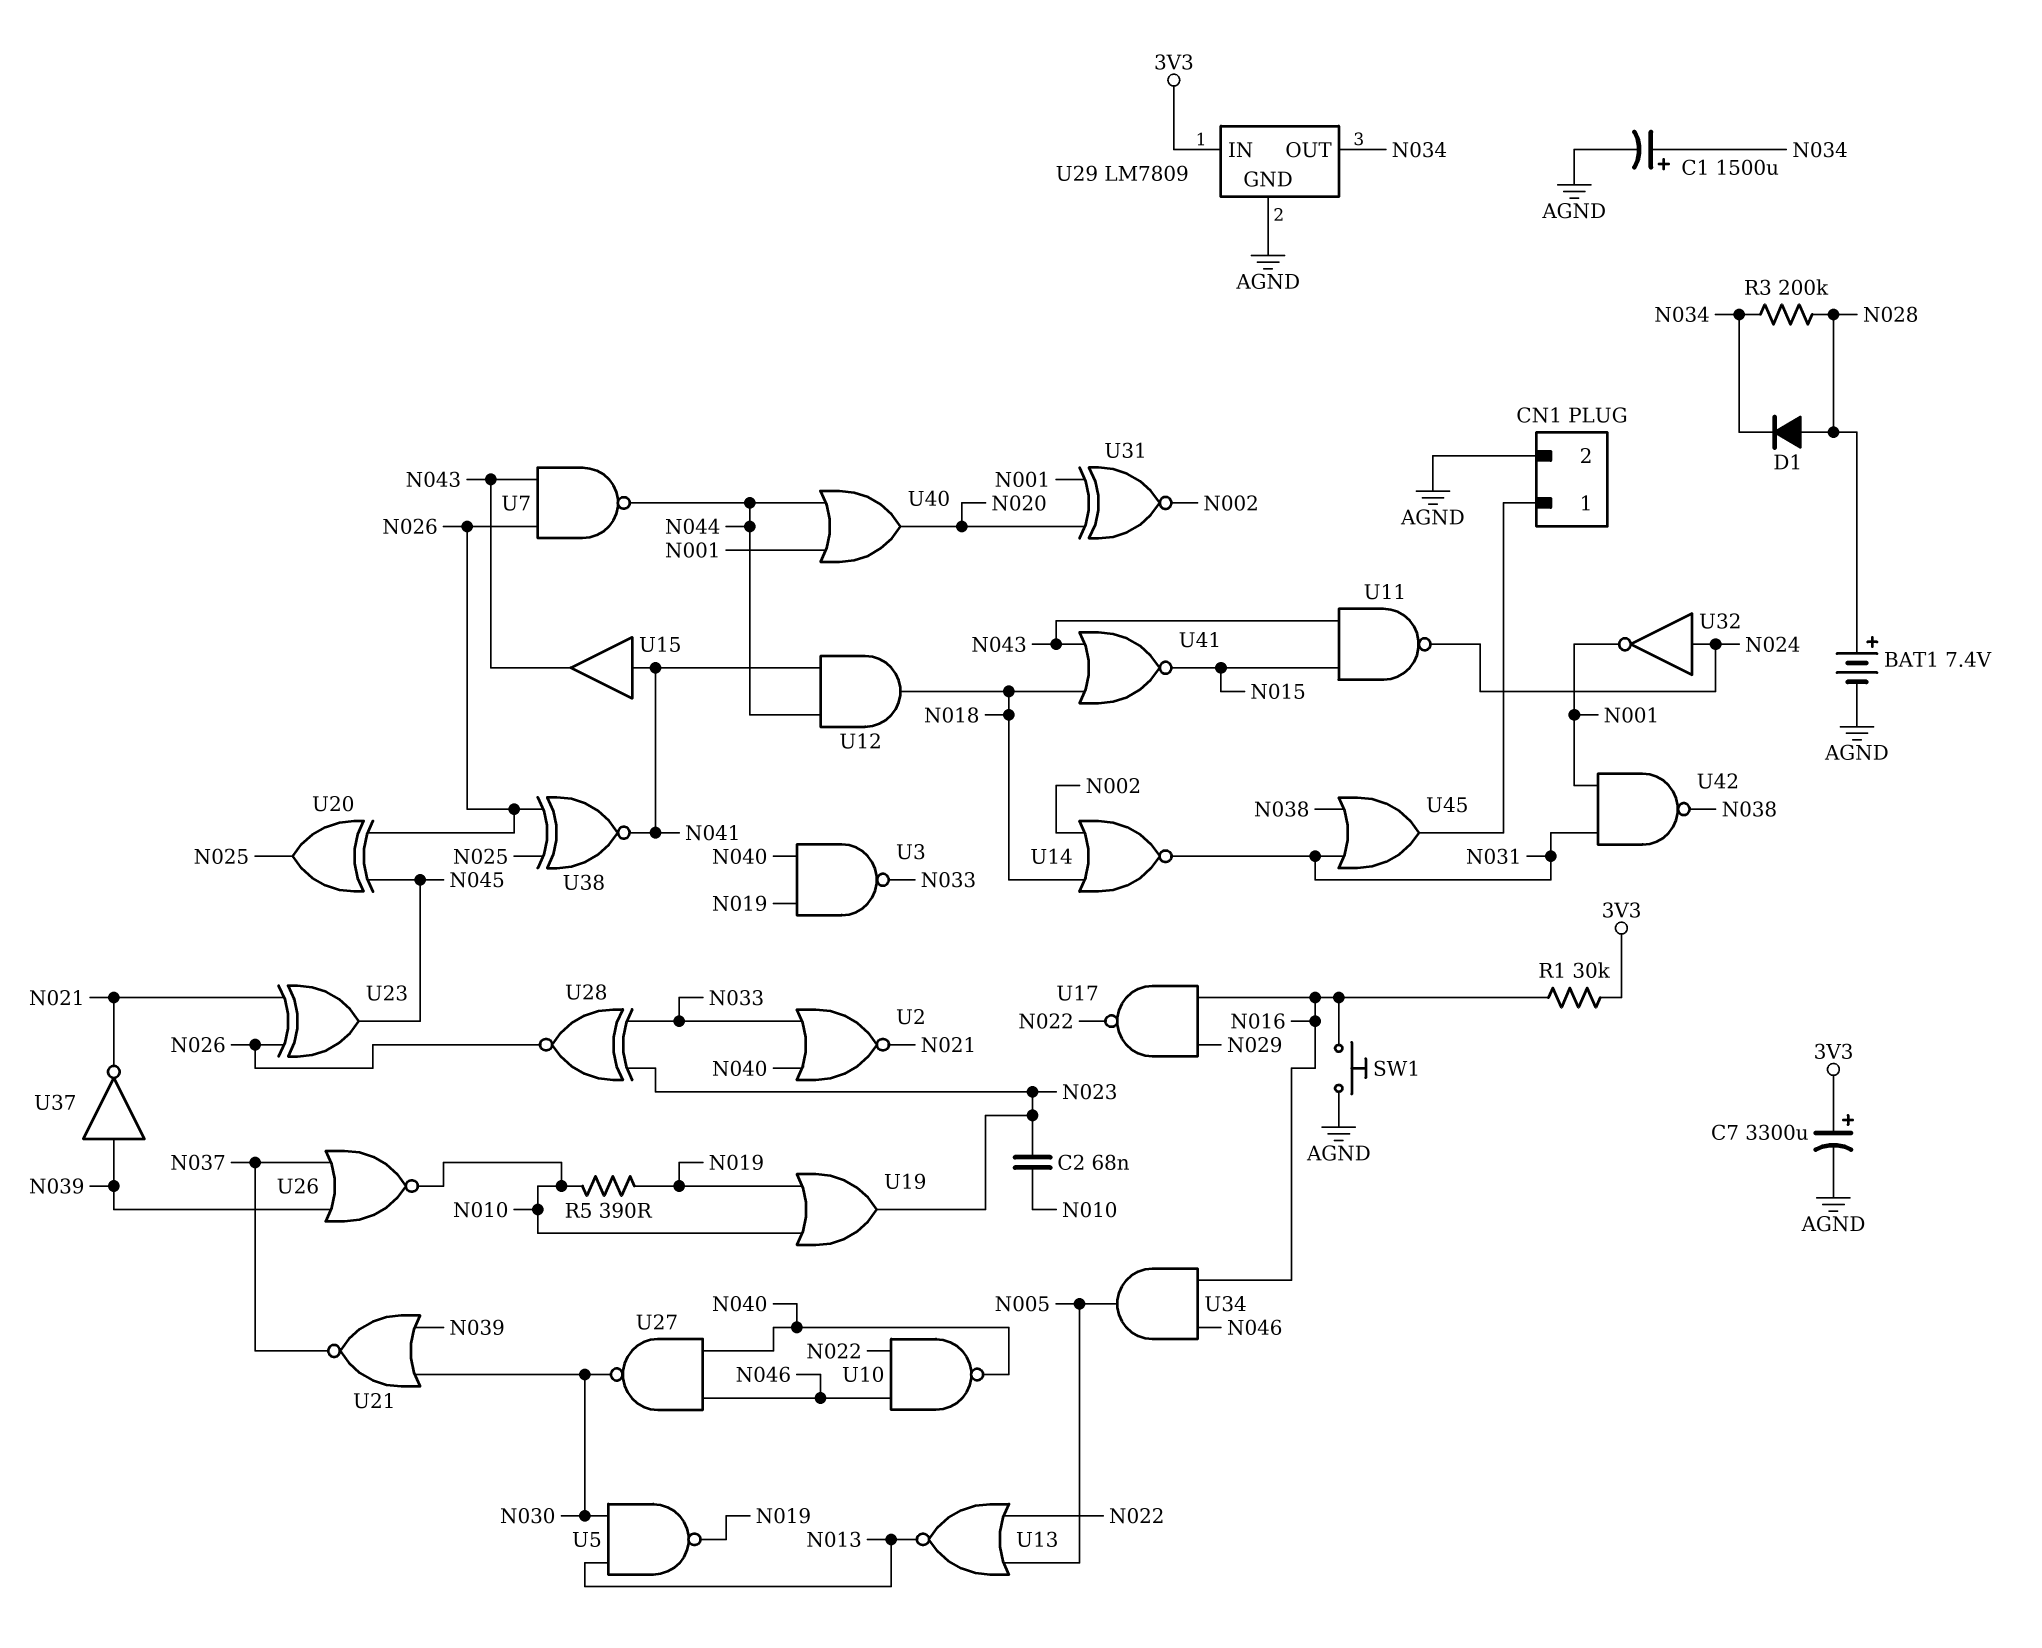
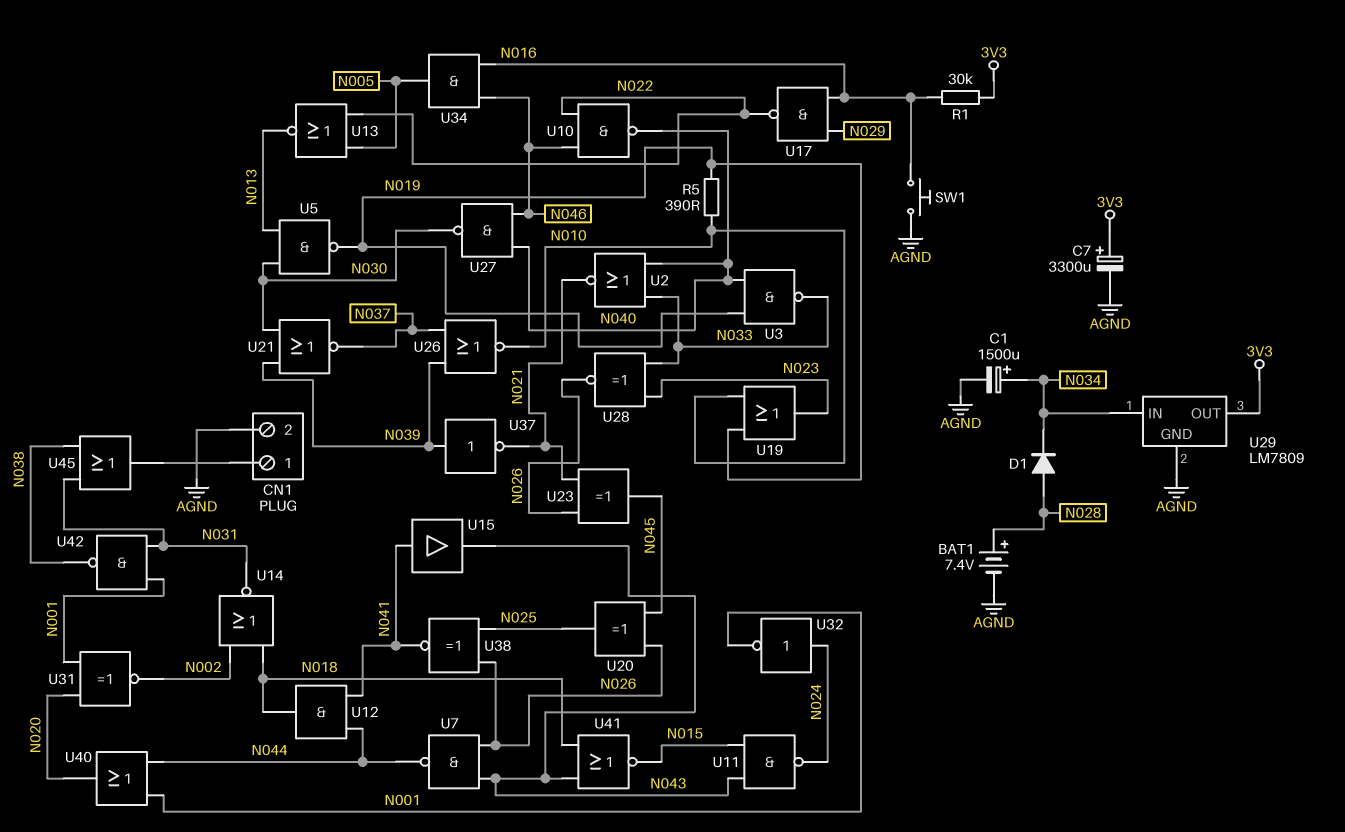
C2: 68nF (N010, N023) -> none
R3: 200k (N028, N034) -> none
U29 pin IN: 3V3 -> N034
U29 pin OUT: N034 -> 3V3

